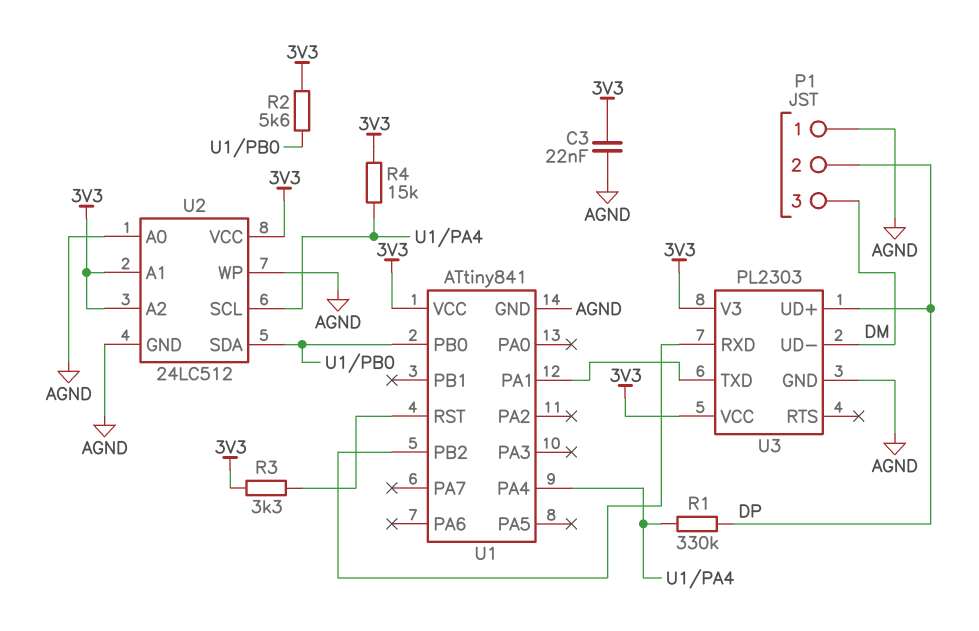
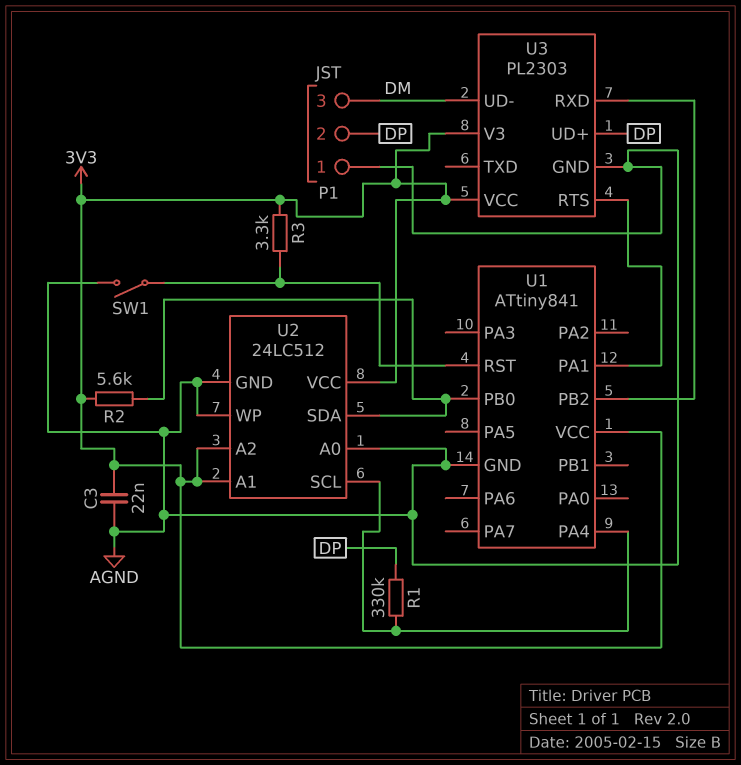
R4: 15k (3V3, U1/PA4) -> none
SW1: none -> switch (AGND, U1/RST)
U3 pin RTS: none -> U1/PA1
U3 pin TXD: U1/PA1 -> none

